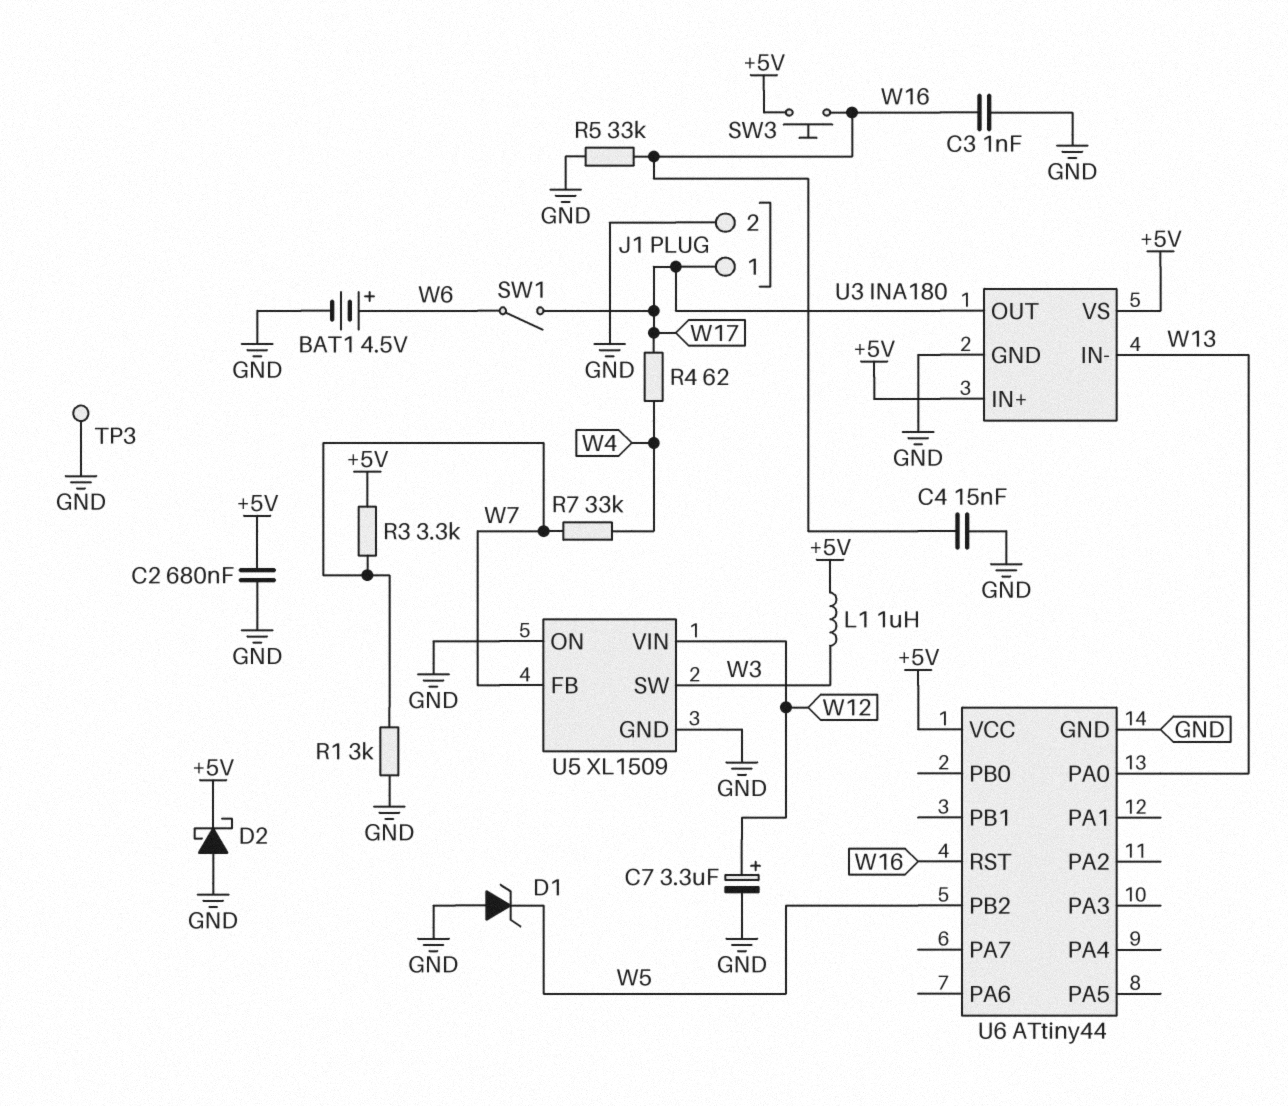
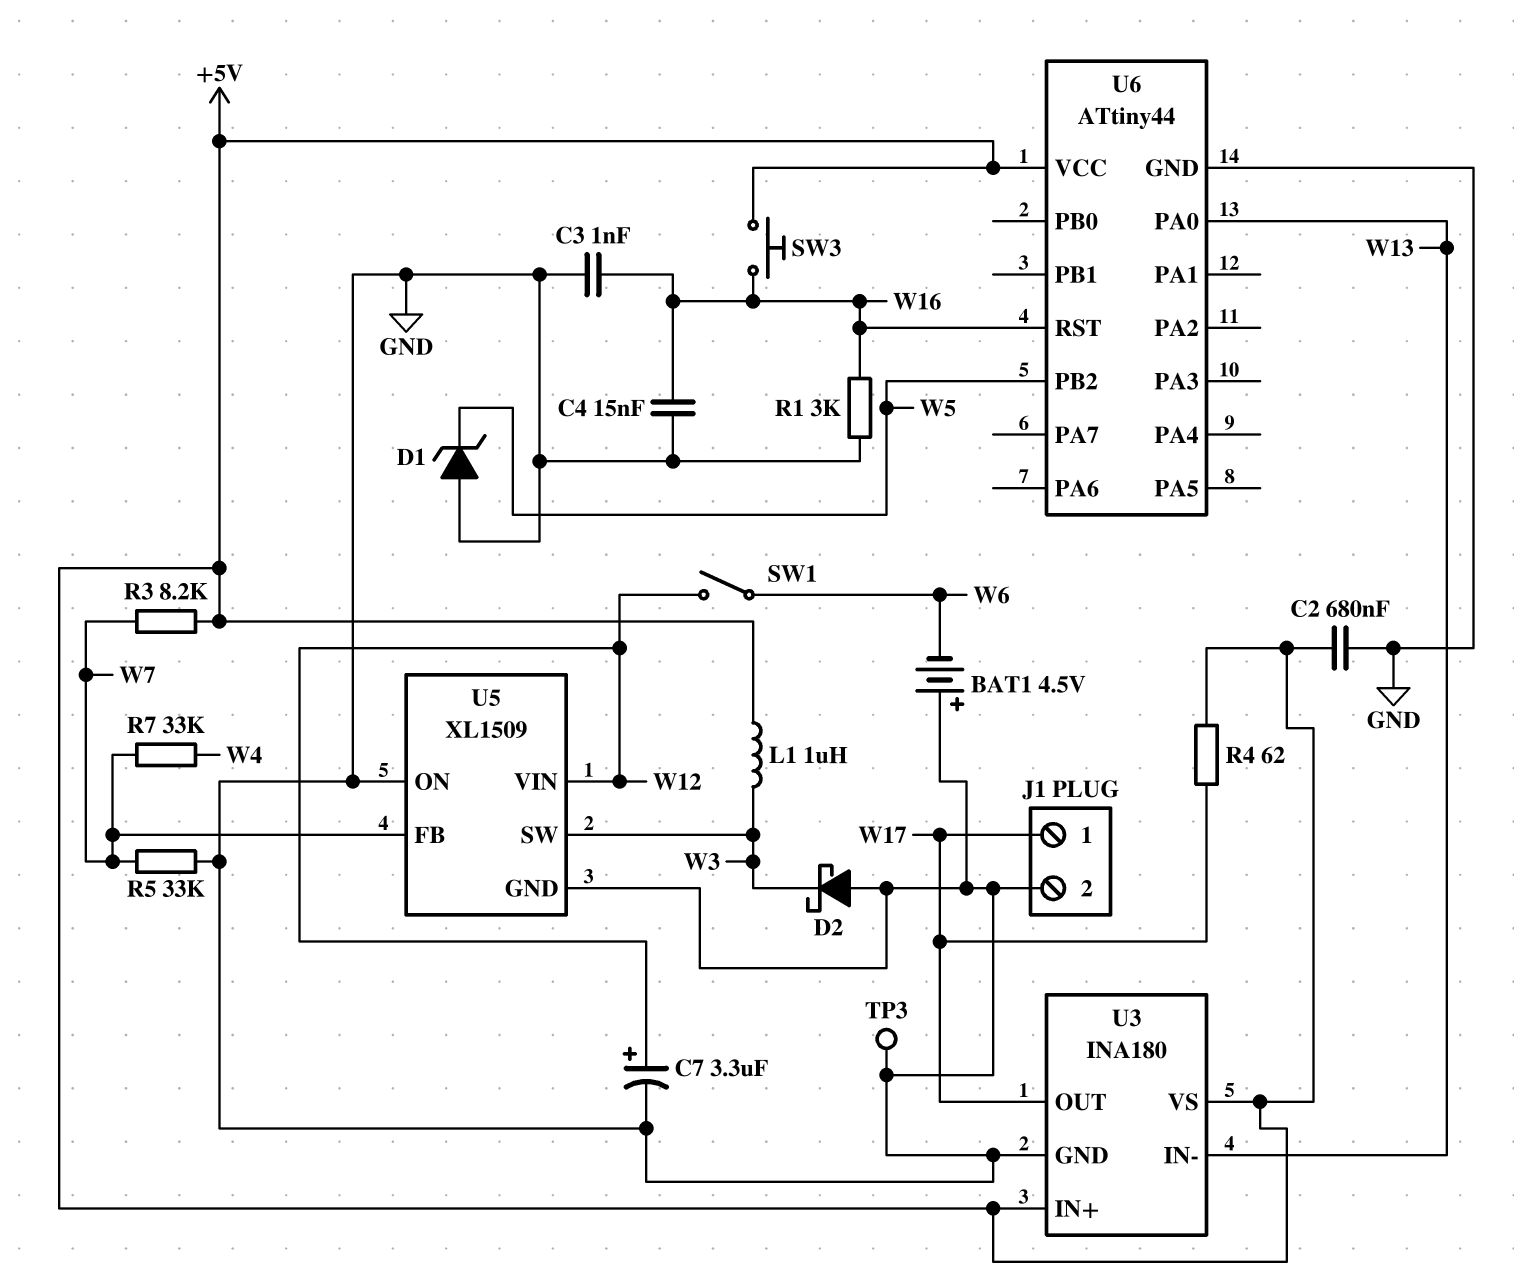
BAT1: 4.5V (plus W6, minus GND) -> 4.5V (plus GND, minus W6)
D2: schottky (A GND, K +5V) -> schottky (A GND, K W3)
R1: 3k (GND, W7) -> 3k (GND, W16)
R3: 3.3k (+5V, W7) -> 8.2k (+5V, W7)
R4: 62 (W4, W17) -> 62 (+5V, W17)
R5: 33k (GND, W16) -> 33k (GND, W7)
SW1: switch (W6, W17) -> switch (W6, W12)

